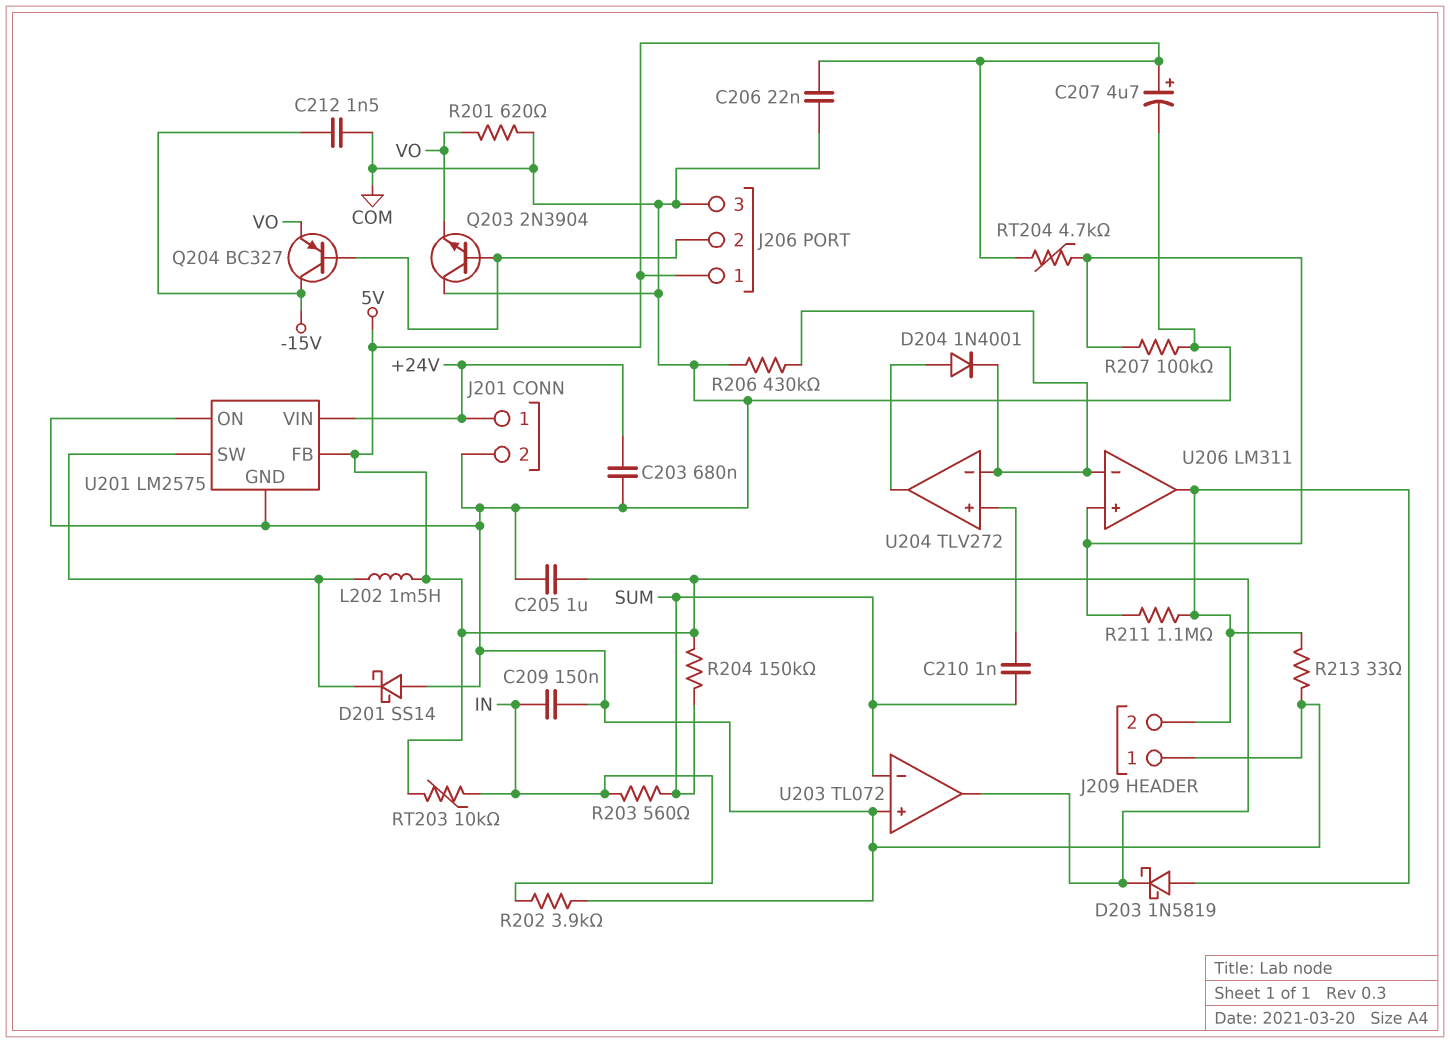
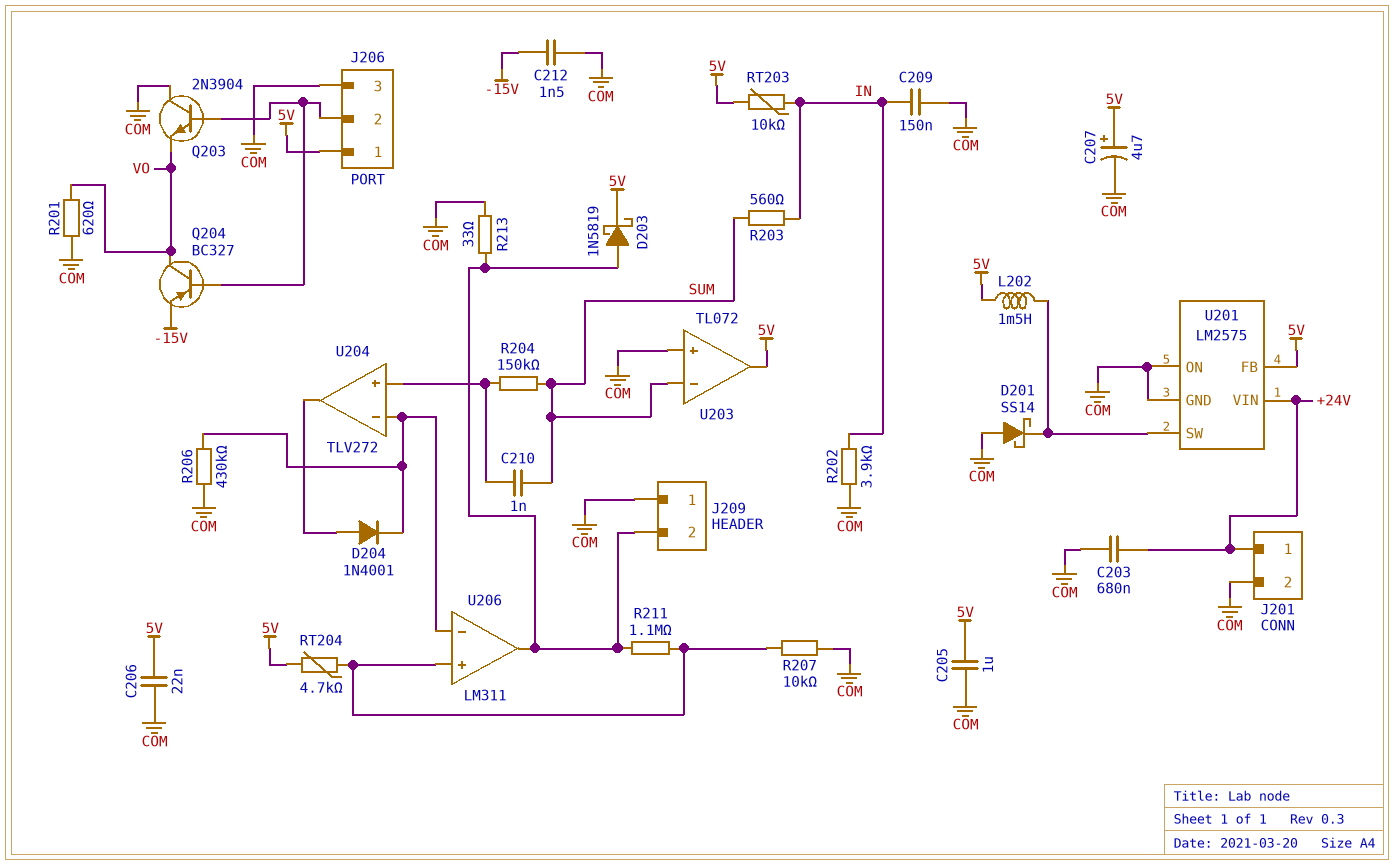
Q204: PNP BC327 (B J206/2, C -15V, E VO) -> PNP BC327 (B J206/2, C VO, E -15V)
R204: 150k (5V, SUM) -> 150k (SUM, U204/in+)
R207: 100k (COM, U206/in+) -> 10k (COM, U206/in+)

